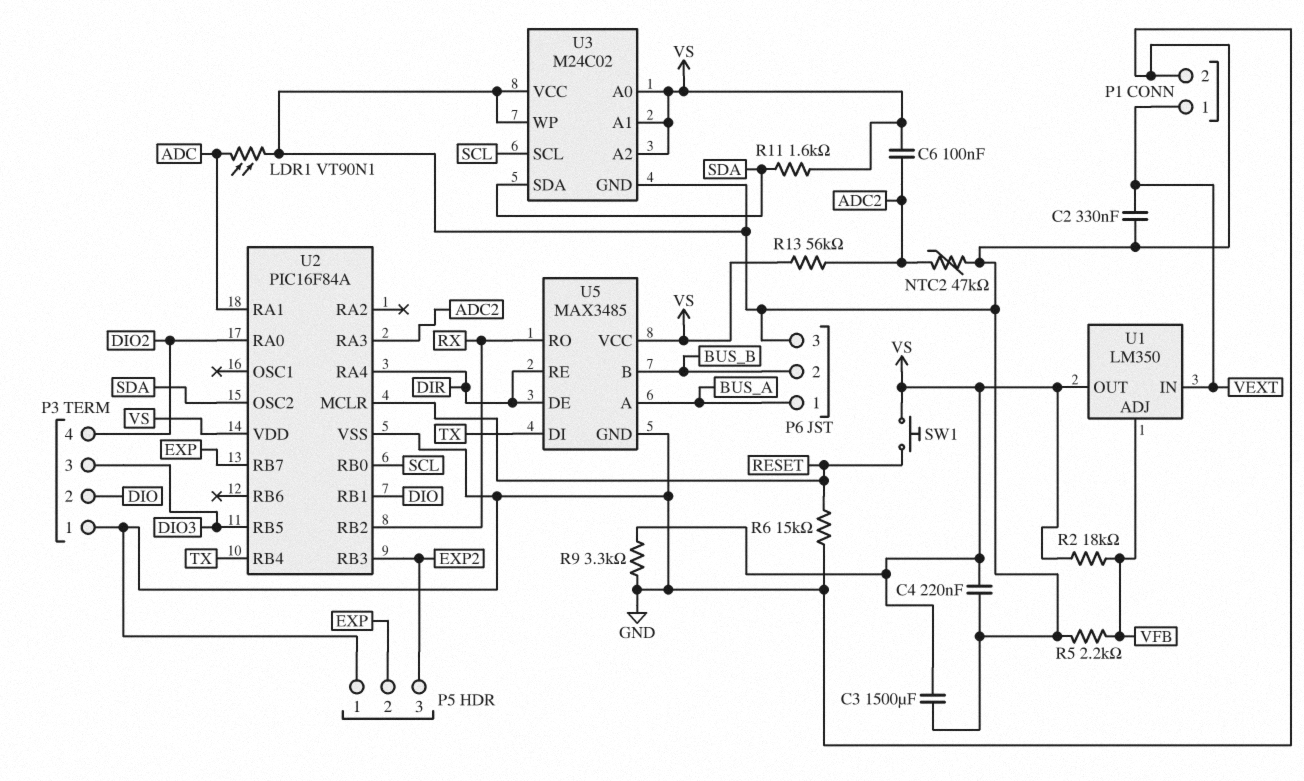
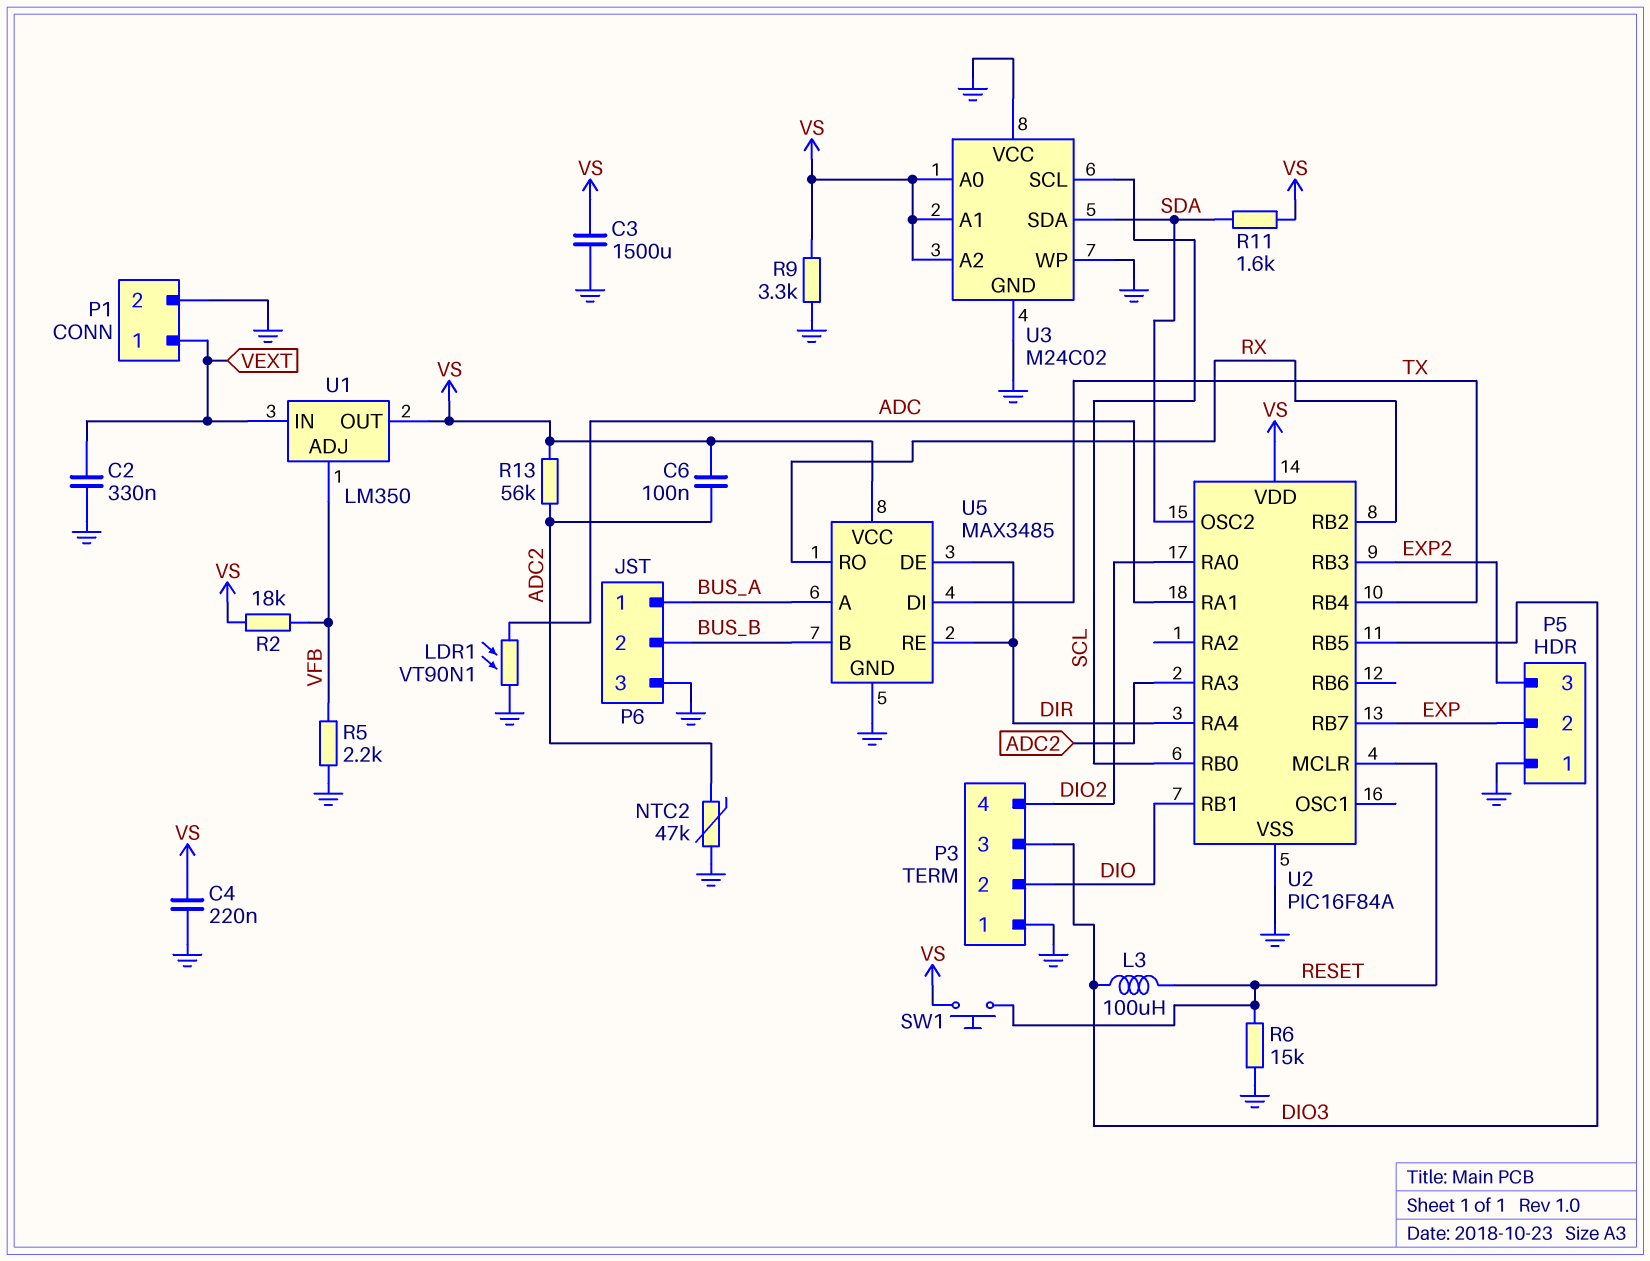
L3: none -> 100uH (DIO3, RESET)

